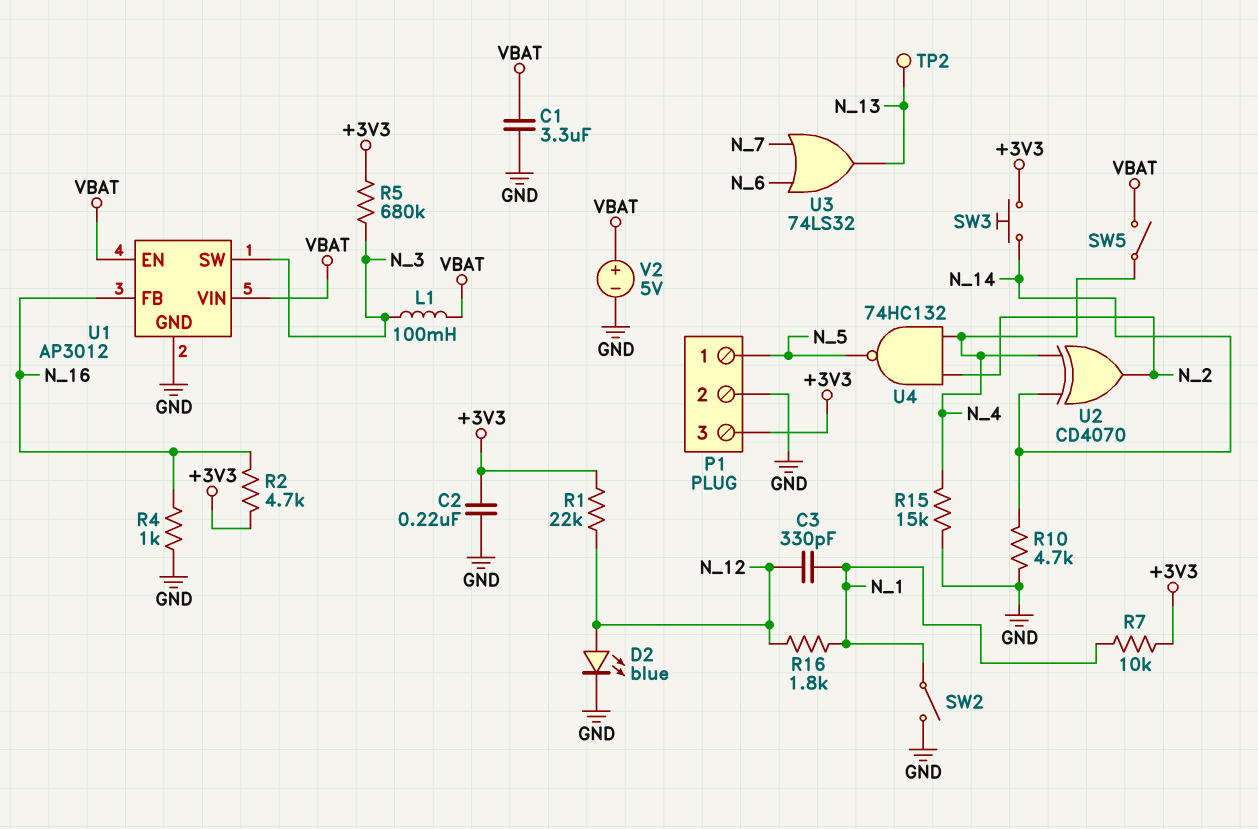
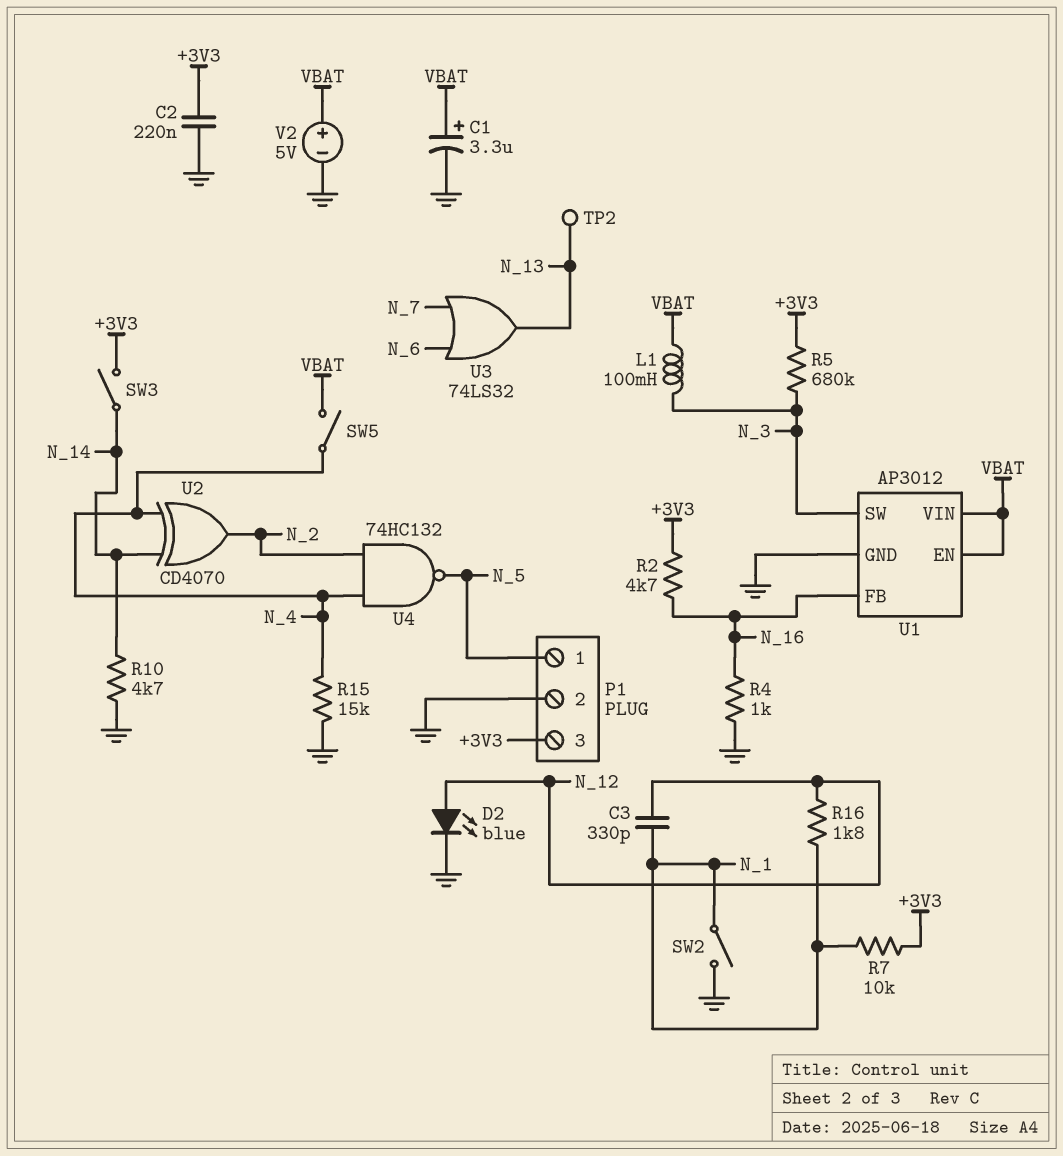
C1: 3.3uF (GND, VBAT) -> 3.3uF (plus VBAT, minus GND)
R1: 22k (+3V3, N_12) -> none
SW3: button (+3V3, N_14) -> switch (+3V3, N_14)

